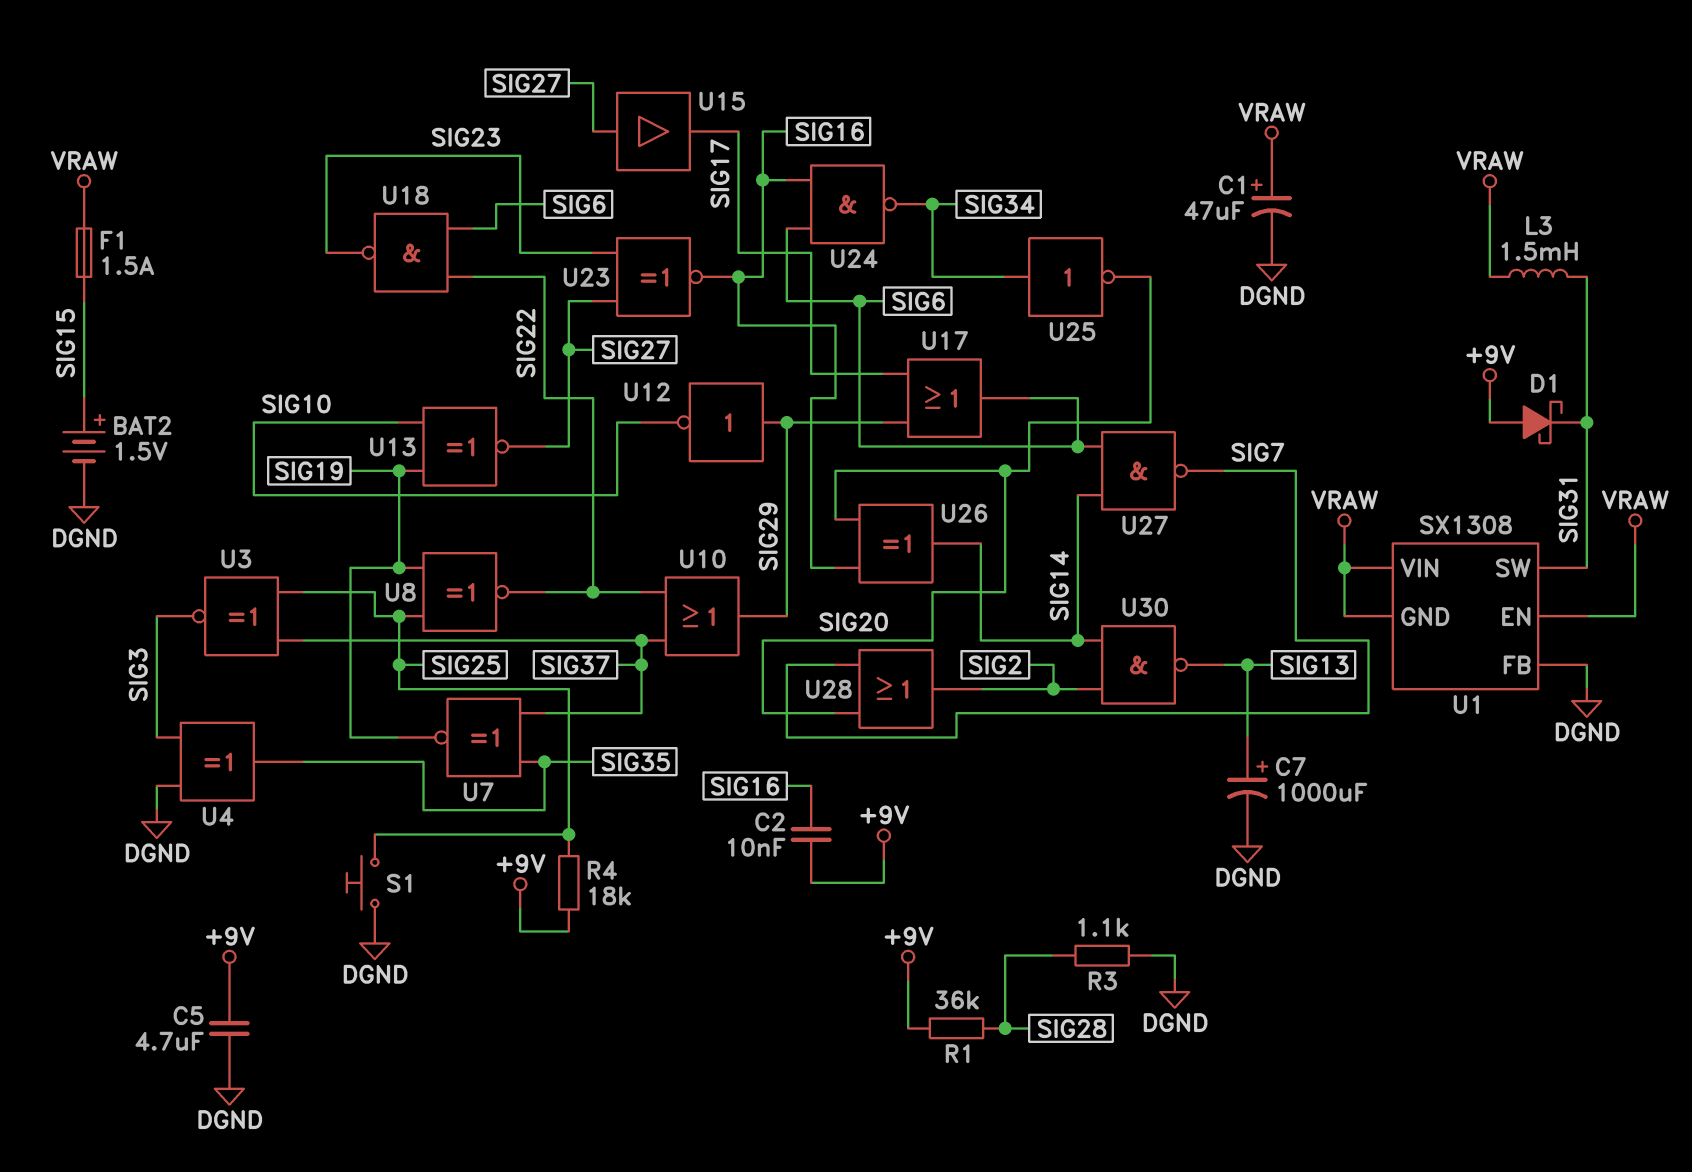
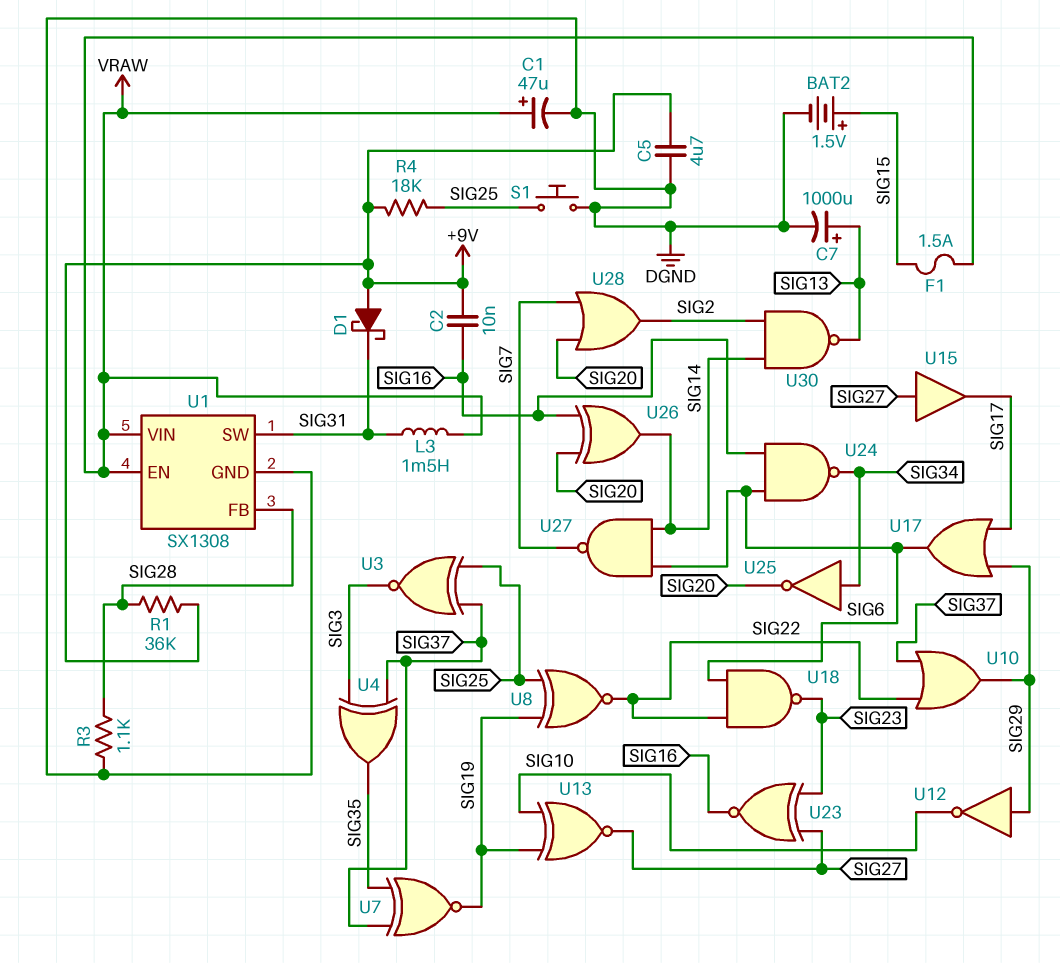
U1 pin FB: DGND -> SIG28
U1 pin GND: VRAW -> DGND
U4: XOR (in DGND, in SIG3, out SIG35) -> XOR (in SIG3, in SIG37, out SIG35)

